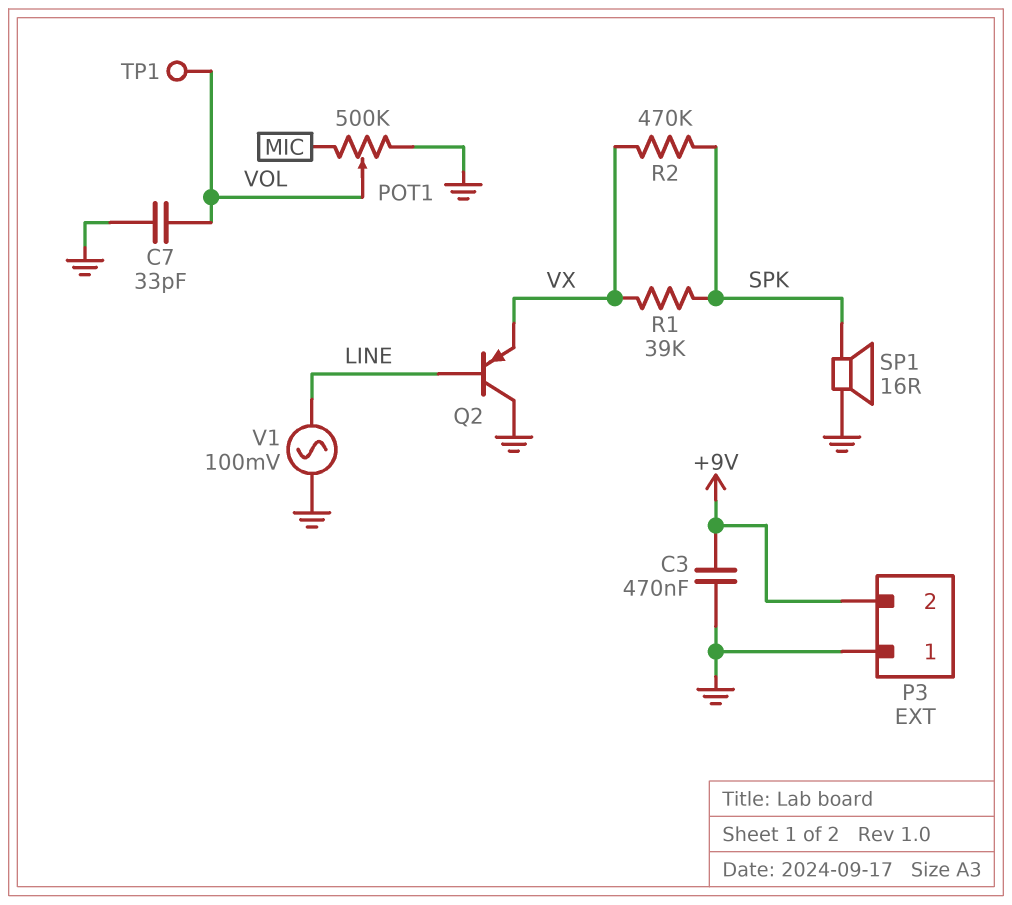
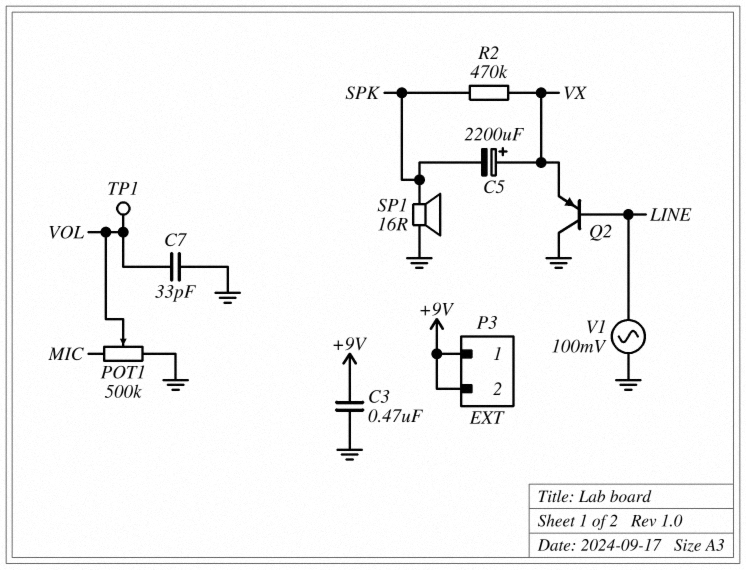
C5: none -> 2200uF (plus VX, minus SPK)
P3 pin 1: GND -> +9V
R1: 39k (SPK, VX) -> none

